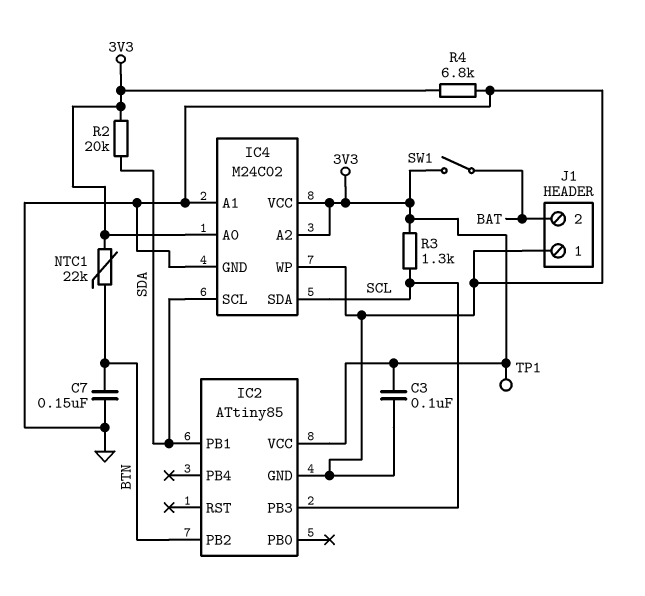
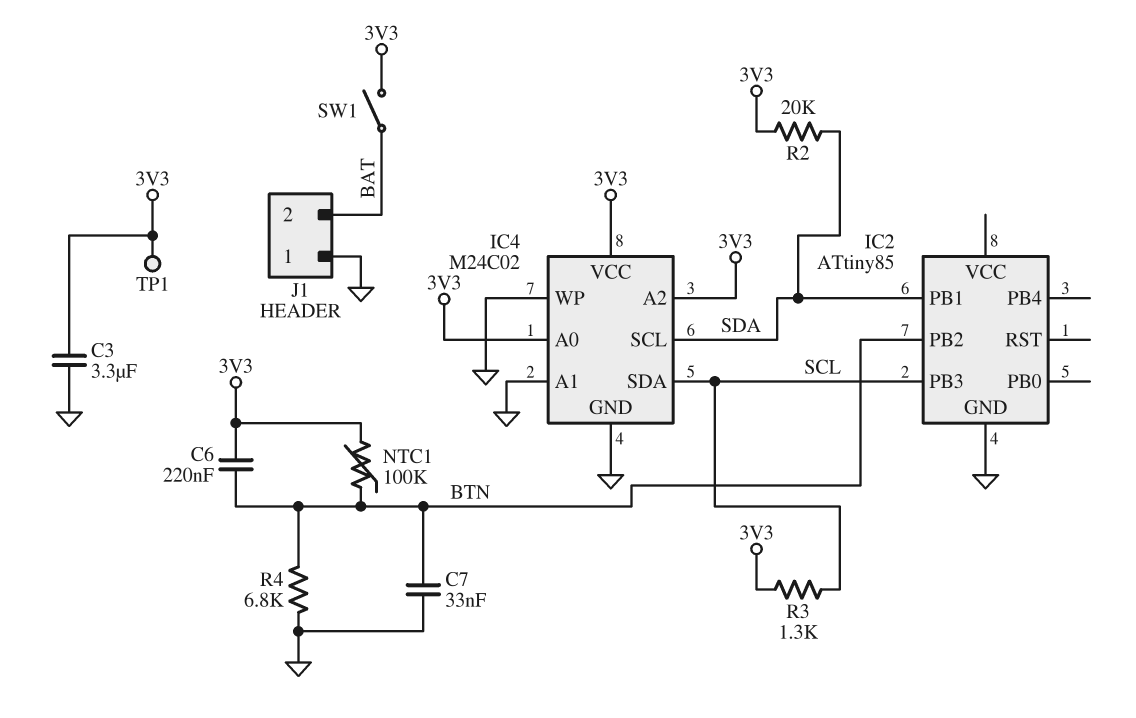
C3: 100nF (3V3, GND) -> 3.3uF (3V3, GND)
C6: none -> 220nF (3V3, BTN)
C7: 150nF (BTN, GND) -> 33nF (BTN, GND)
IC2 pin VCC: 3V3 -> none
NTC1: 22k (3V3, BTN) -> 100k (3V3, BTN)
R4: 6.8k (3V3, GND) -> 6.8k (BTN, GND)

